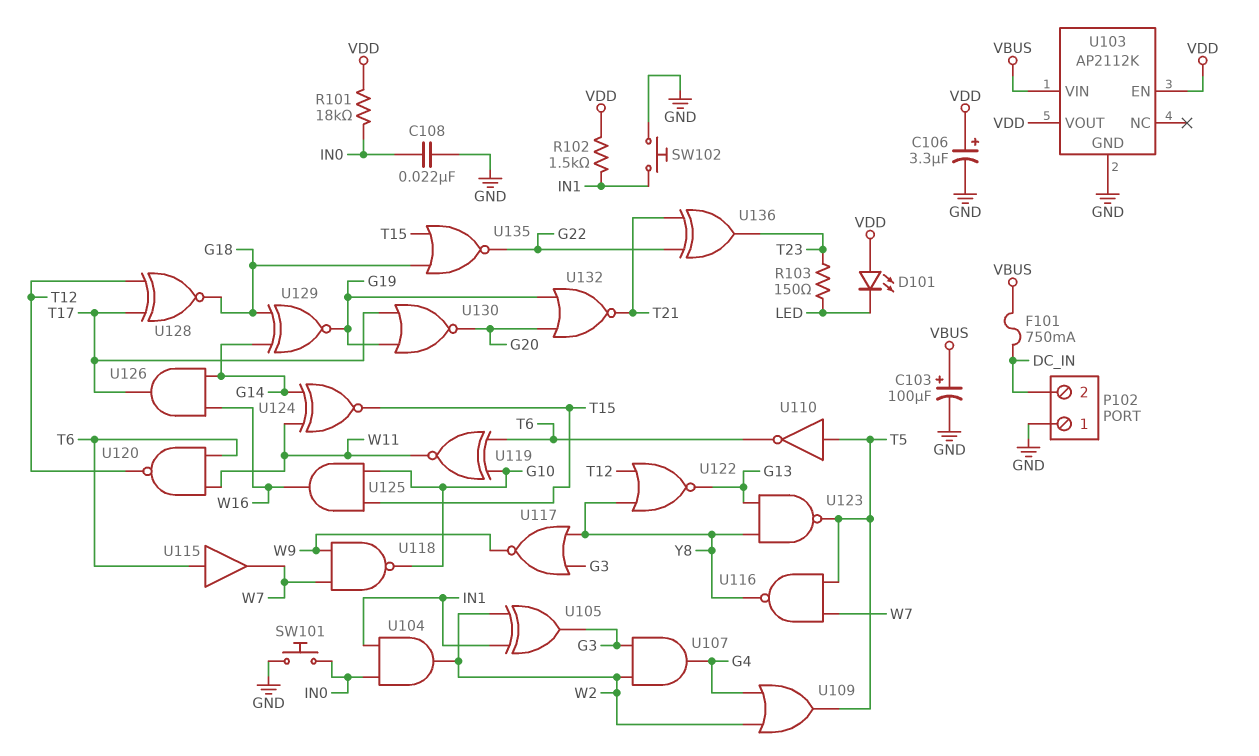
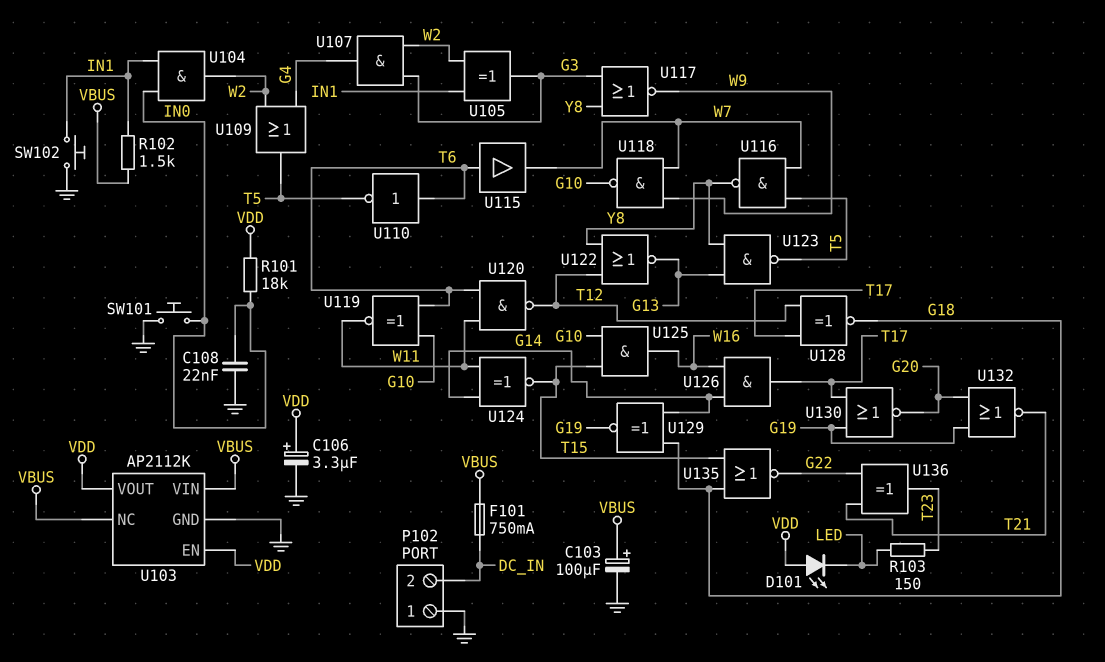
R102: 1.5k (IN1, VDD) -> 1.5k (IN1, VBUS)
U103 pin NC: none -> VBUS
U110: NOT (in T5, out T6) -> NOT (in T6, out T5)

